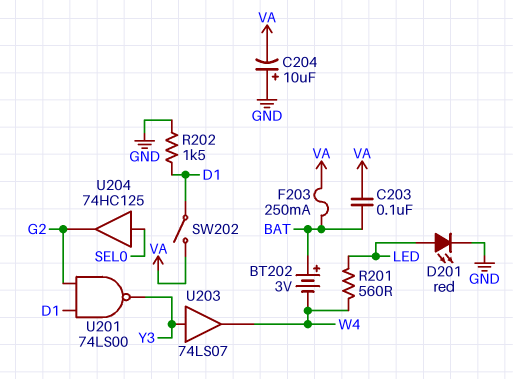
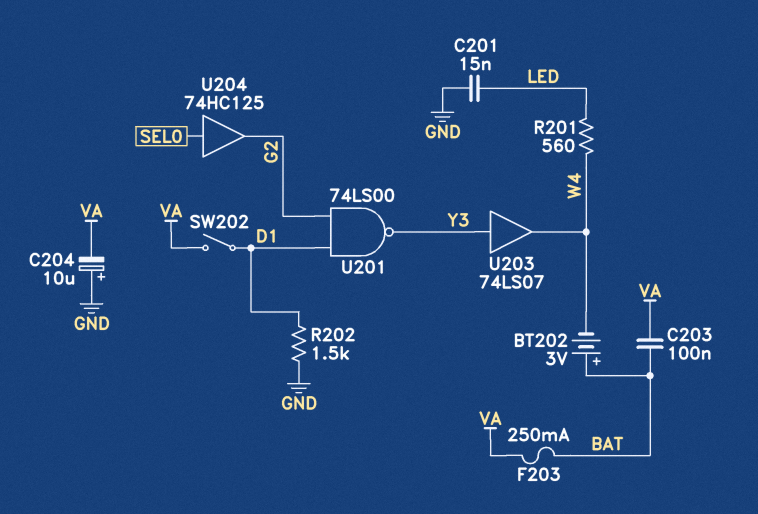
C201: none -> 15nF (GND, LED)
D201: LED red (A LED, K GND) -> none

